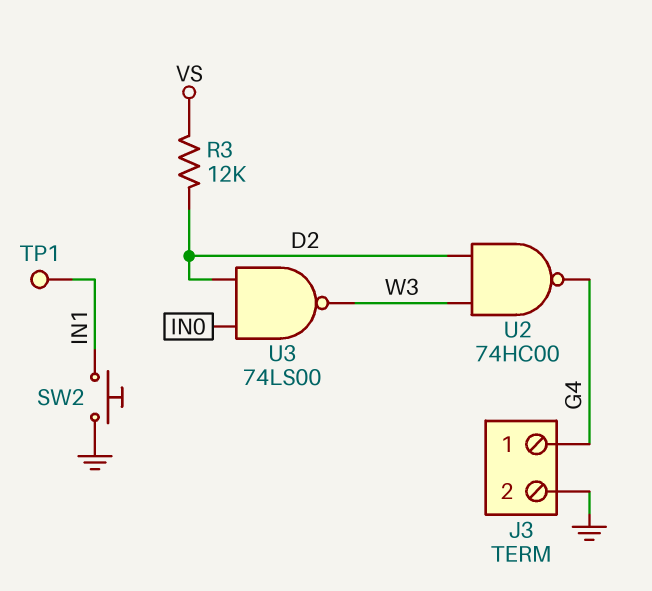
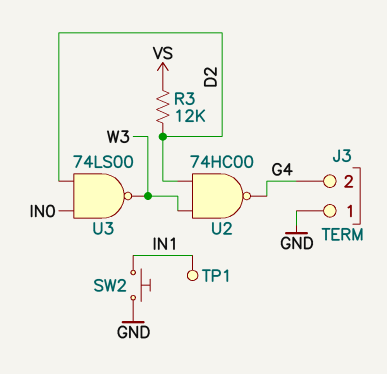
J3 pin 1: G4 -> GND
J3 pin 2: GND -> G4

